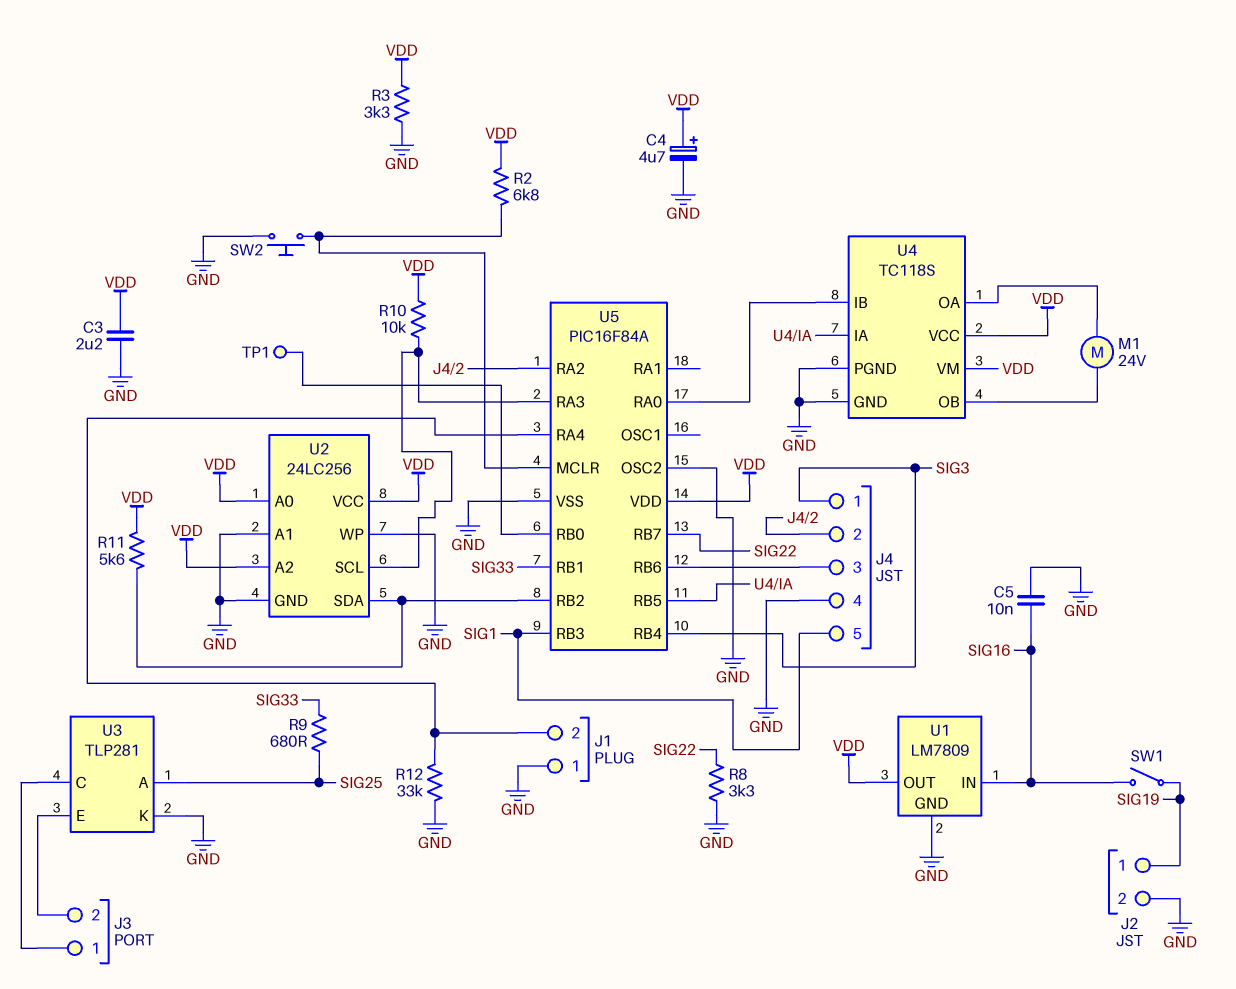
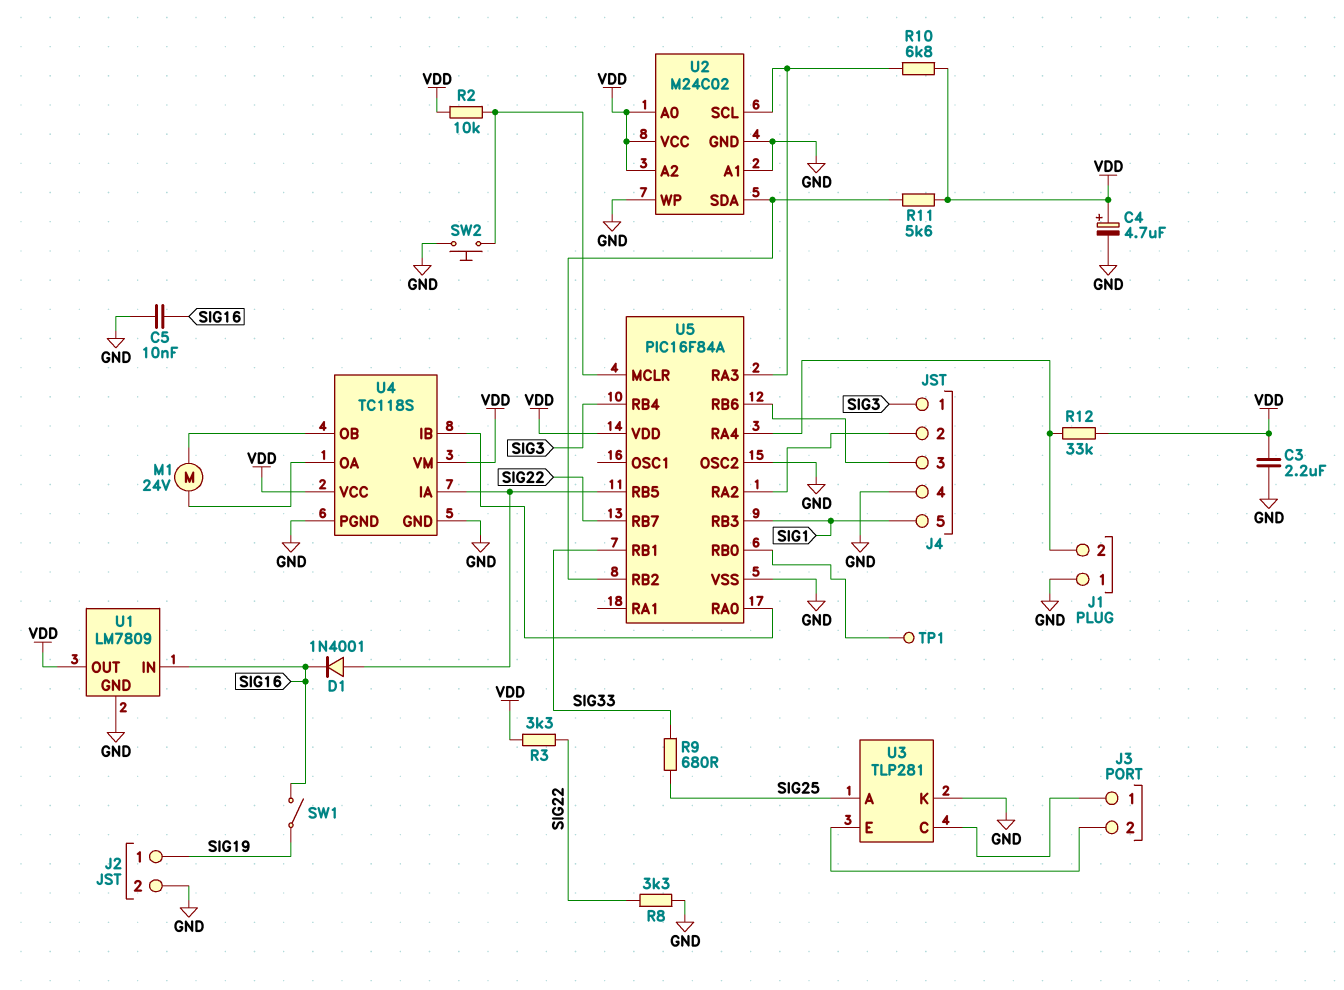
D1: none -> diode 1N4001 (A U4/IA, K SIG16)
R2: 6.8k (U5/MCLR, VDD) -> 10k (U5/MCLR, VDD)
R3: 3.3k (GND, VDD) -> 3.3k (SIG22, VDD)
R10: 10k (U2/SCL, VDD) -> 6.8k (U2/SCL, VDD)
R12: 33k (GND, J1/2) -> 33k (J1/2, VDD)
U2: 24LC256 -> M24C02

